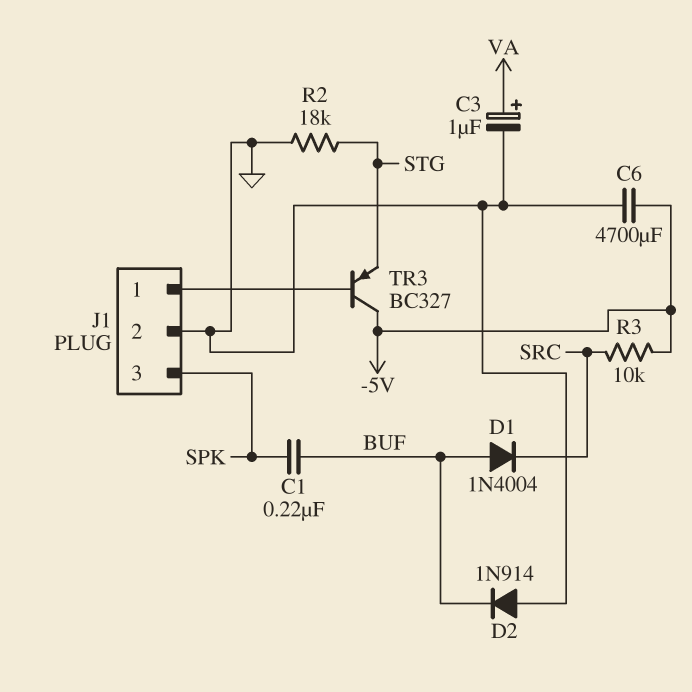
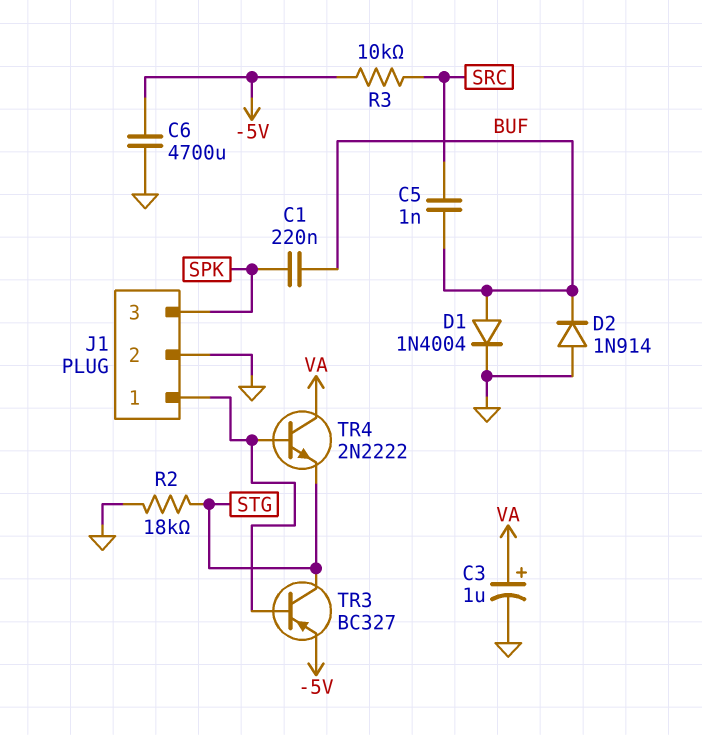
C5: none -> 1nF (BUF, SRC)
D1: diode 1N4004 (A BUF, K SRC) -> diode 1N4004 (A BUF, K GND)
TR3: PNP BC327 (B J1/1, C -5V, E STG) -> PNP BC327 (B J1/1, C STG, E -5V)
TR4: none -> NPN 2N2222 (B J1/1, C VA, E STG)

